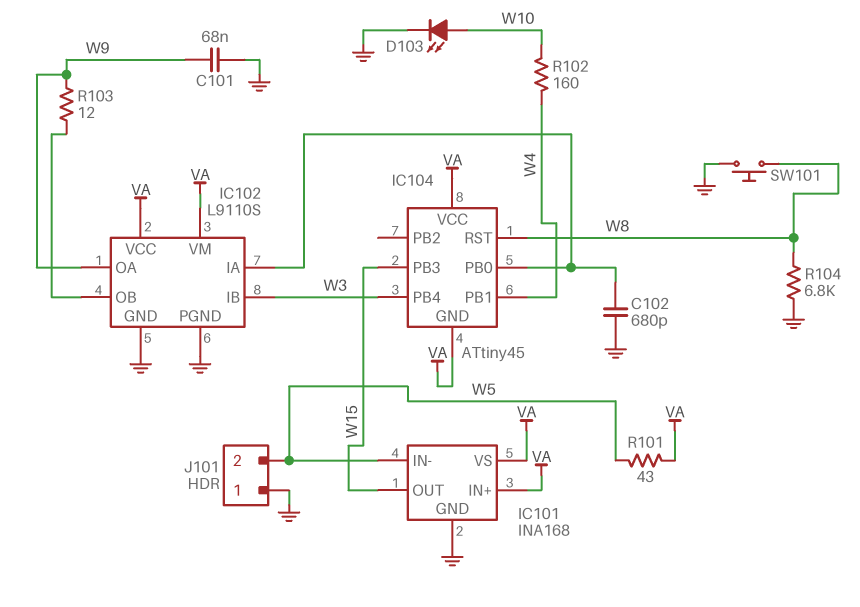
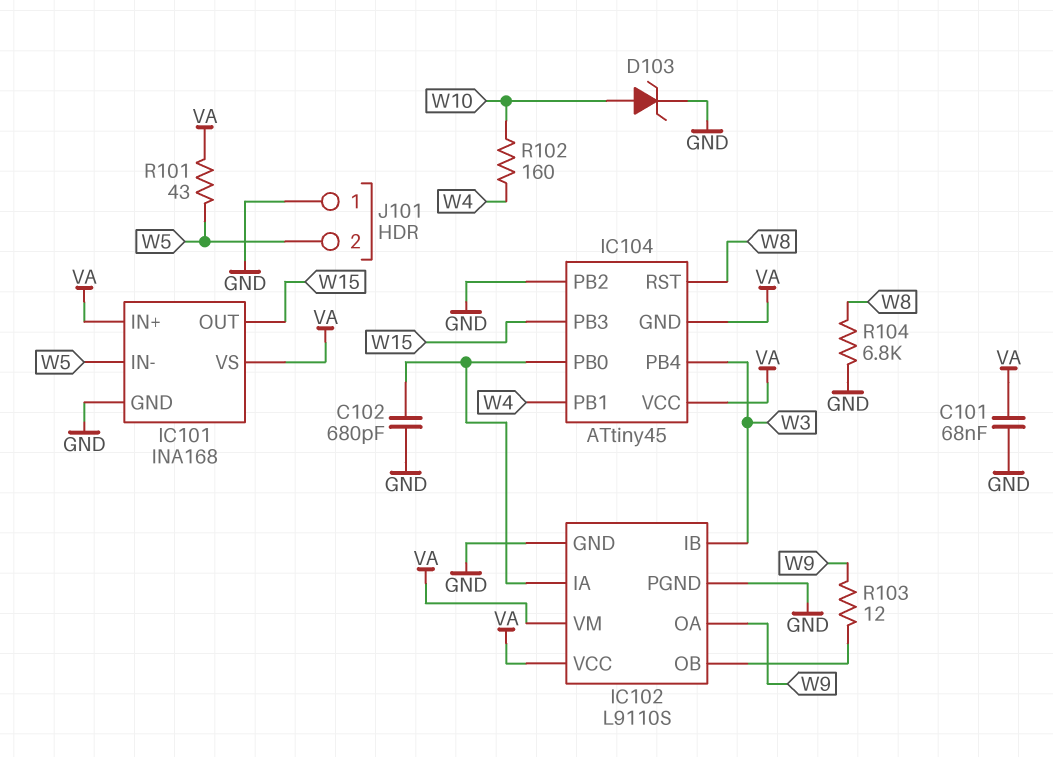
C101: 68nF (GND, W9) -> 68nF (GND, VA)
D103: LED (A W10, K GND) -> zener (A W10, K GND)
IC104 pin PB2: none -> GND
SW101: button (GND, W8) -> none

